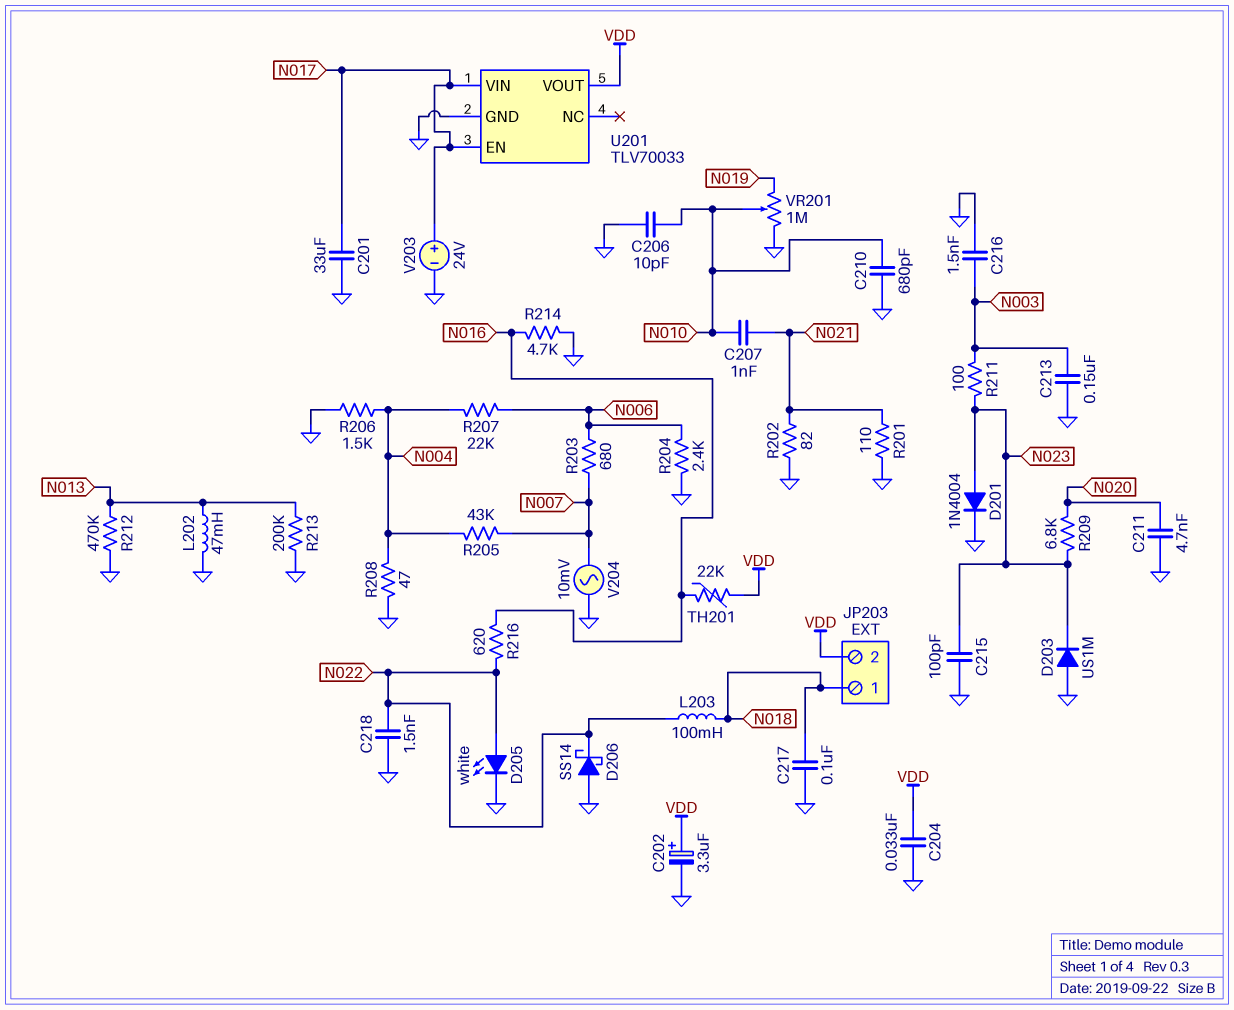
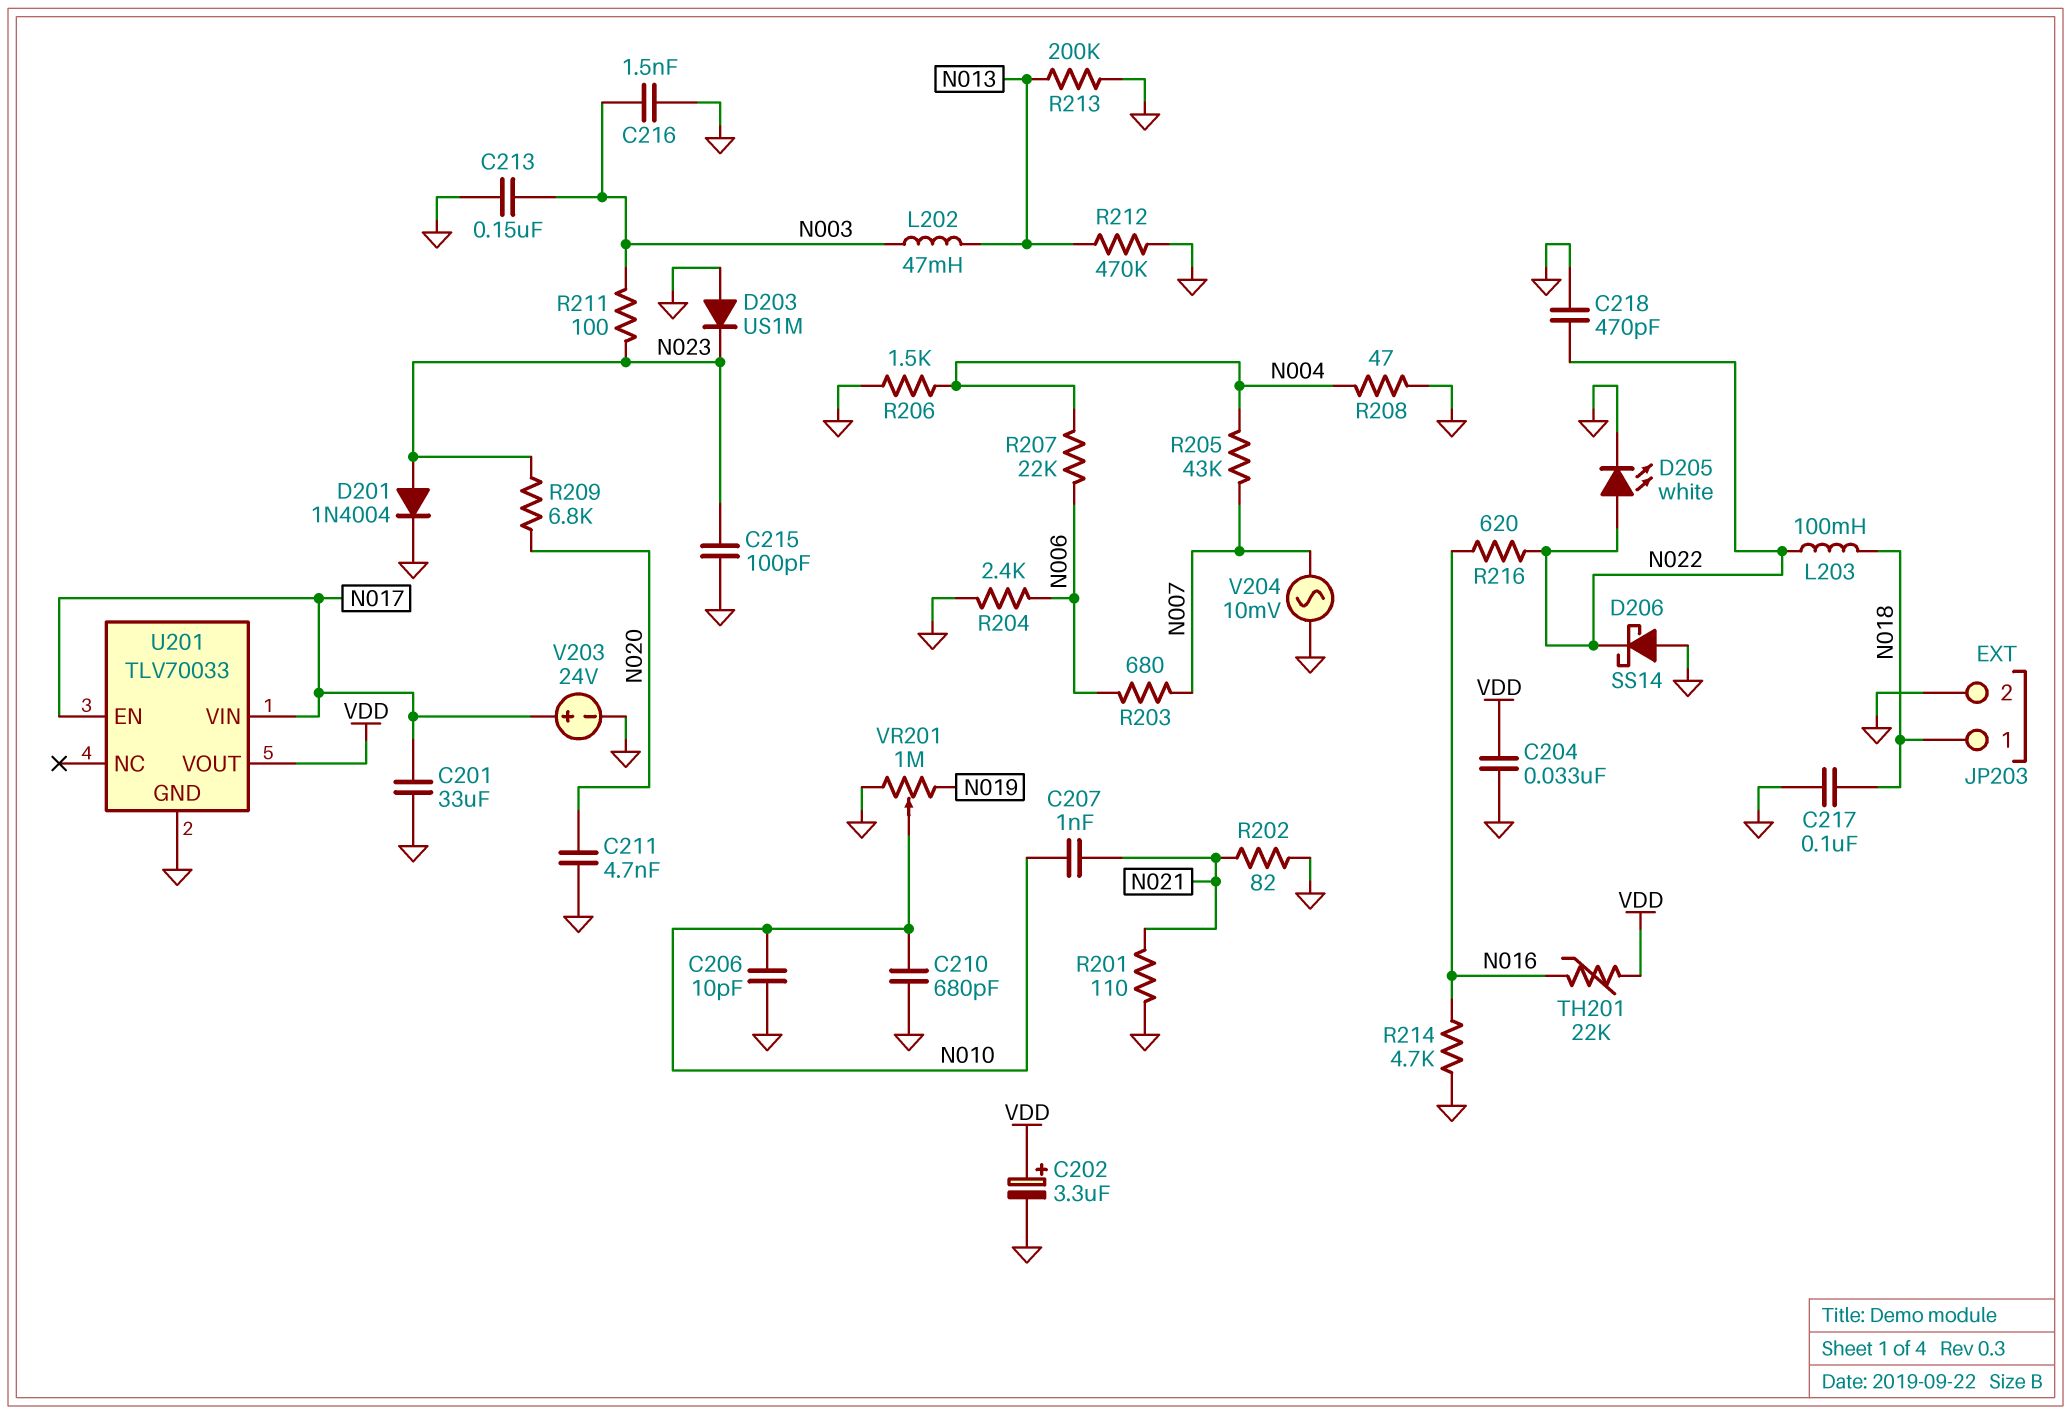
C218: 1.5nF (GND, N022) -> 470pF (GND, N022)
JP203 pin 2: VDD -> GND
L202: 47mH (GND, N013) -> 47mH (N003, N013)

